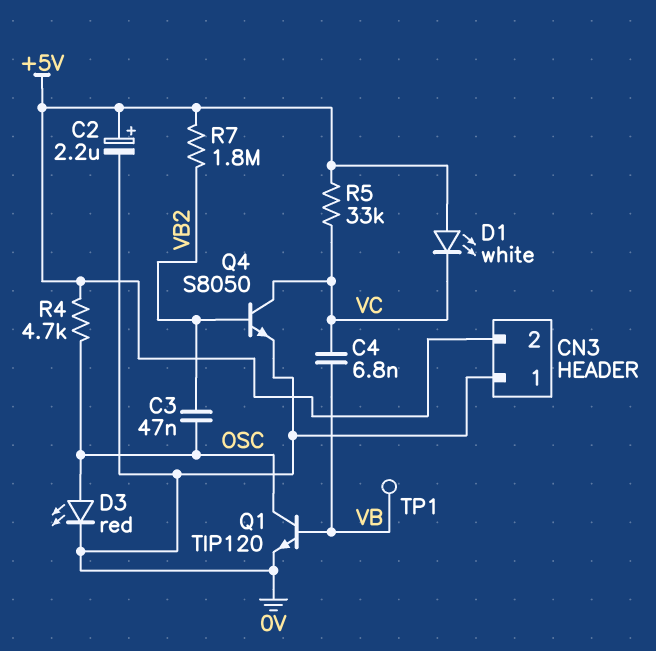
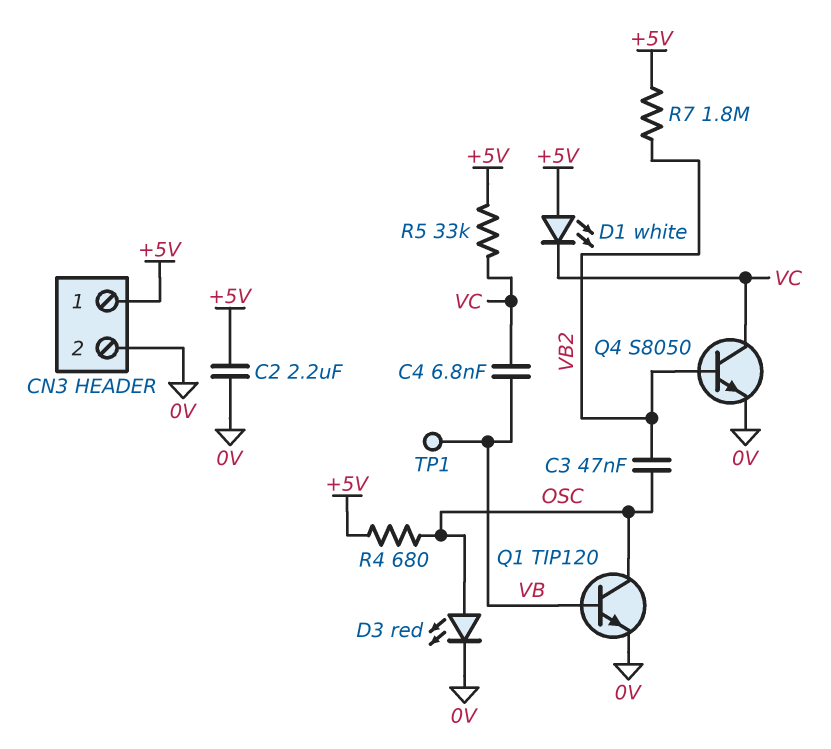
C2: 2.2uF (plus +5V, minus 0V) -> 2.2uF (+5V, 0V)
CN3 pin 1: 0V -> +5V
CN3 pin 2: +5V -> 0V
R4: 4.7k (+5V, OSC) -> 680 (+5V, OSC)

